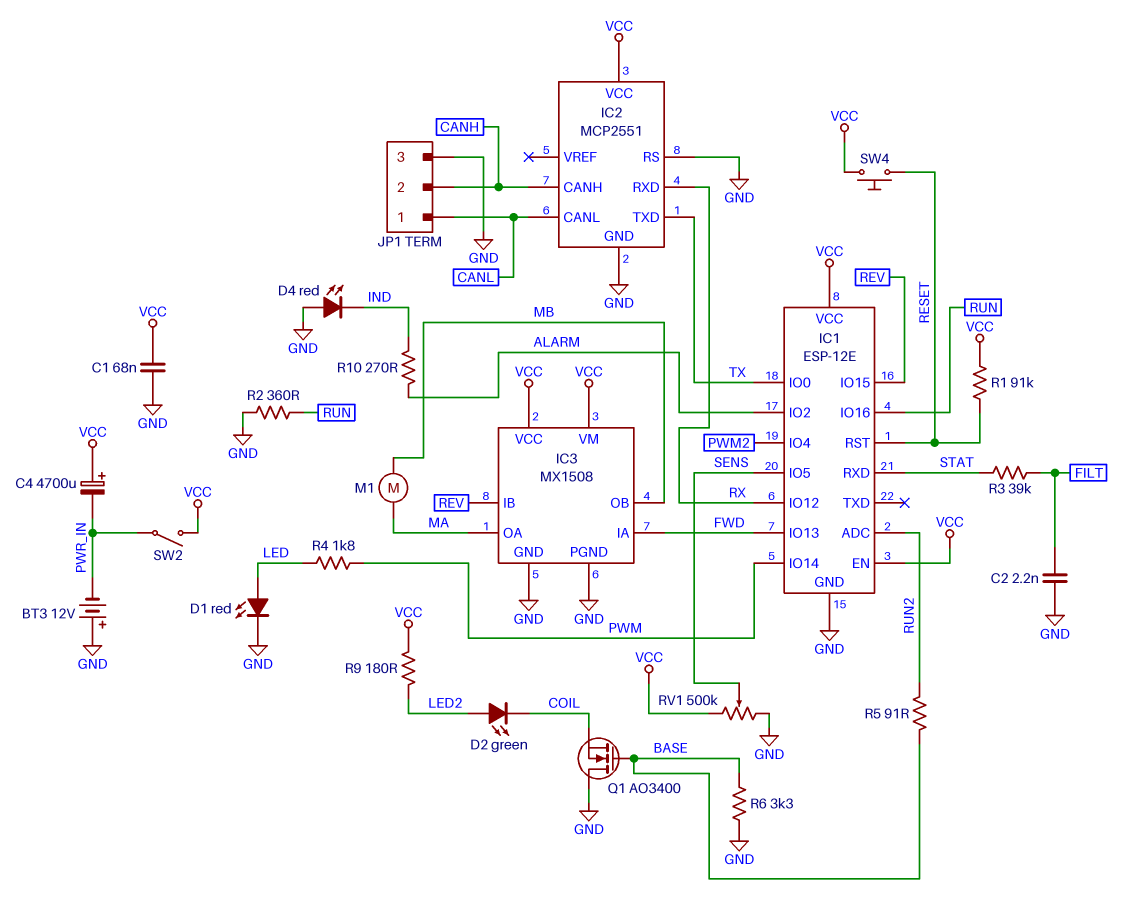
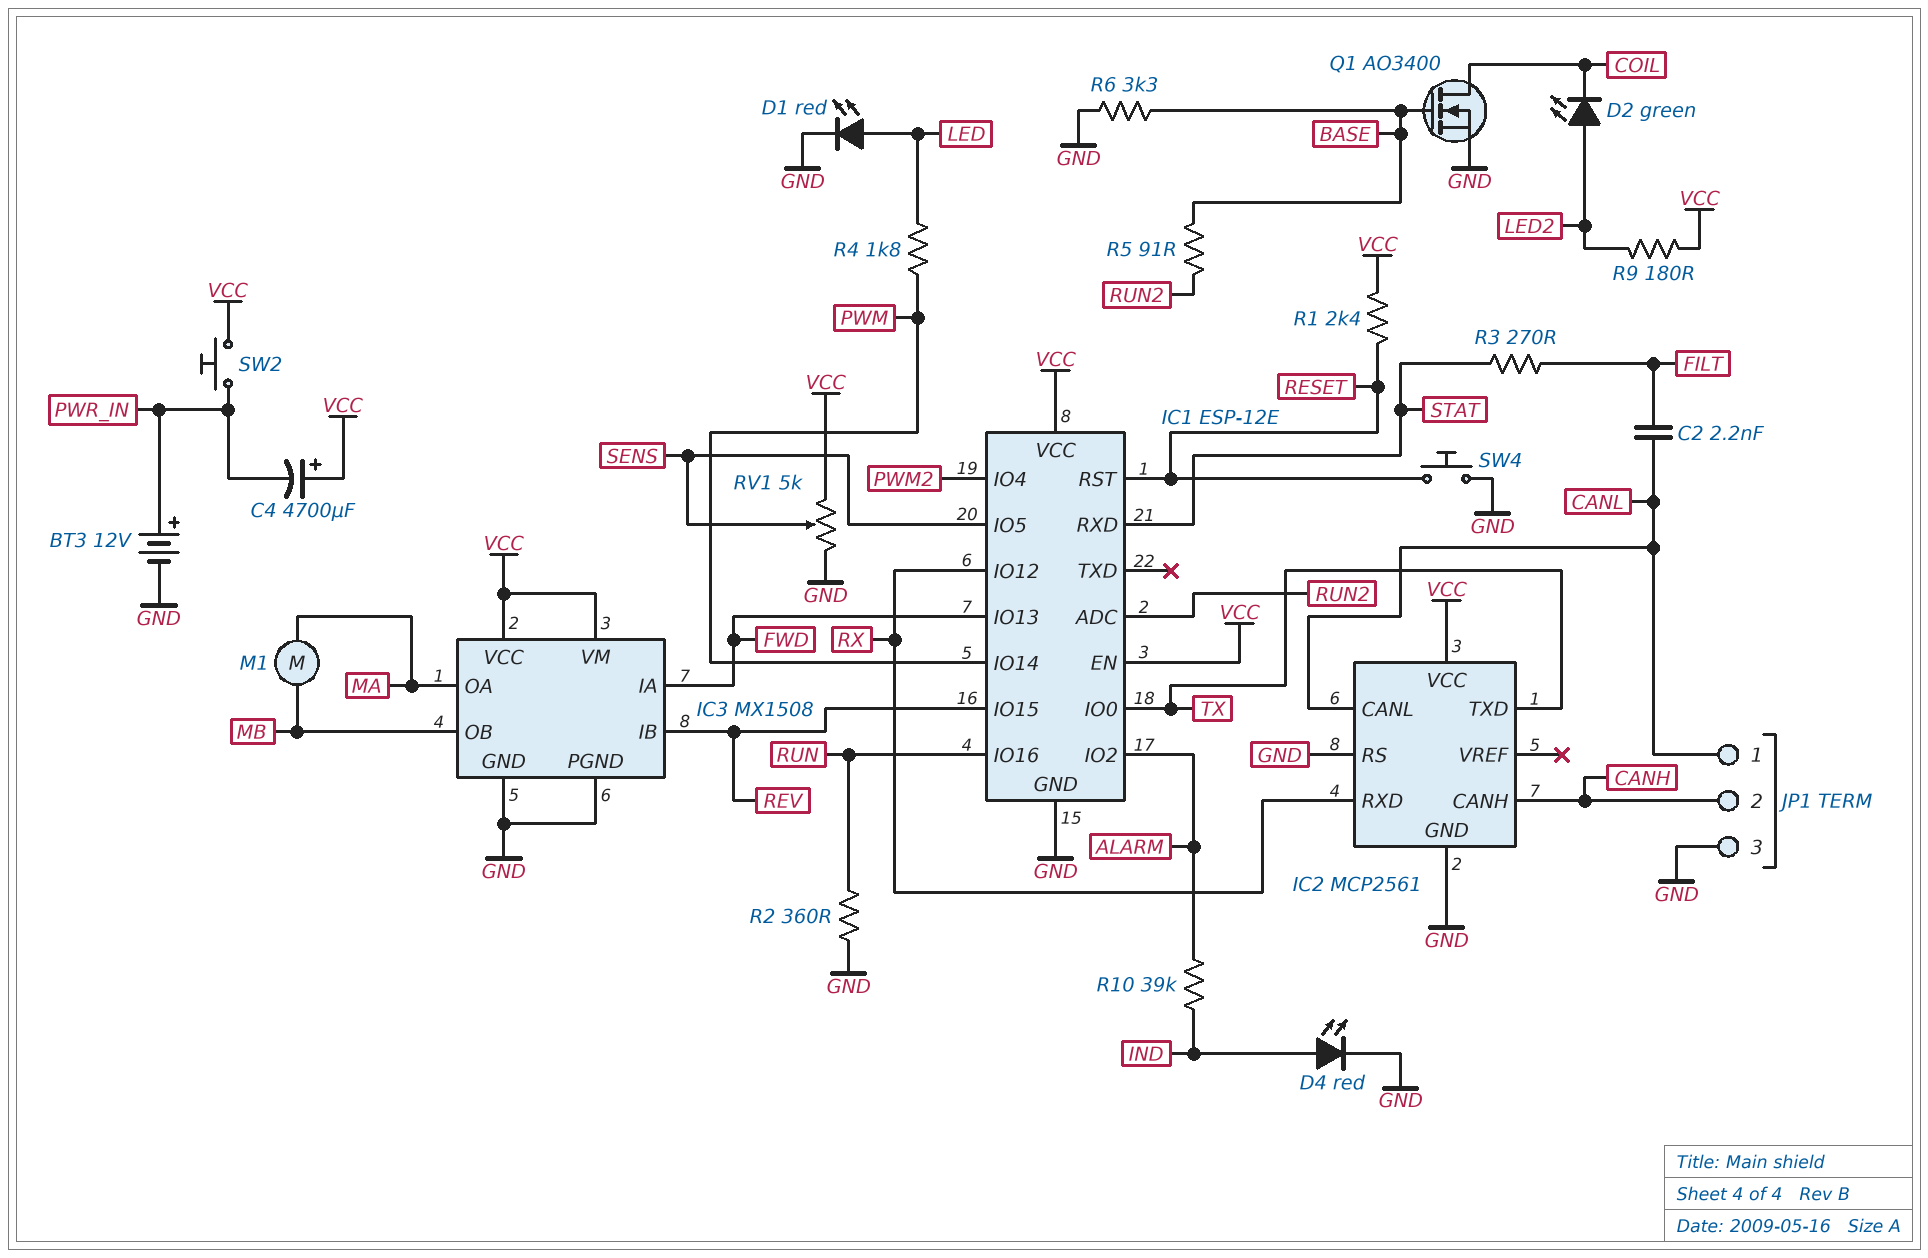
BT3: 12V (plus GND, minus PWR_IN) -> 12V (plus PWR_IN, minus GND)
C1: 68nF (GND, VCC) -> none
C2: 2.2nF (FILT, GND) -> 2.2nF (CANL, FILT)
D4: LED red (A GND, K IND) -> LED red (A IND, K GND)
IC2: MCP2551 -> MCP2561
Q1: NMOS AO3400 (G BASE, D GND, S COIL) -> NMOS AO3400 (G BASE, D COIL, S GND)
R1: 91k (RESET, VCC) -> 2.4k (RESET, VCC)
R3: 39k (FILT, STAT) -> 270 (FILT, STAT)
R10: 270 (ALARM, IND) -> 39k (ALARM, IND)
RV1: 500k (GND, VCC, wiper SENS) -> 5k (GND, VCC, wiper SENS)
SW2: switch (PWR_IN, VCC) -> button (PWR_IN, VCC)
SW4: button (RESET, VCC) -> button (GND, RESET)

